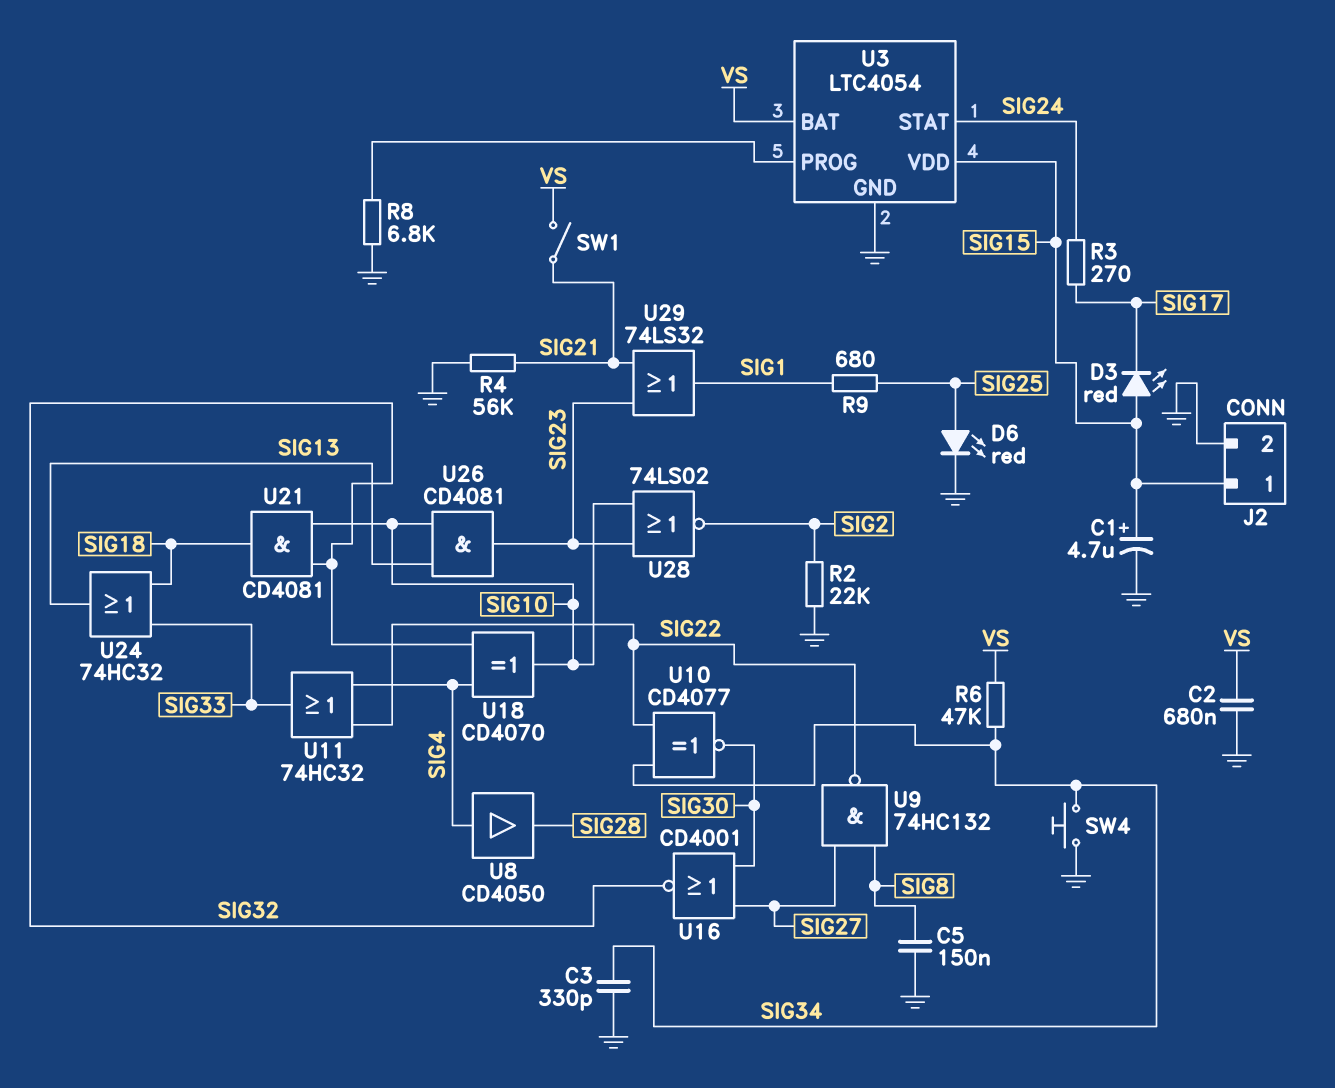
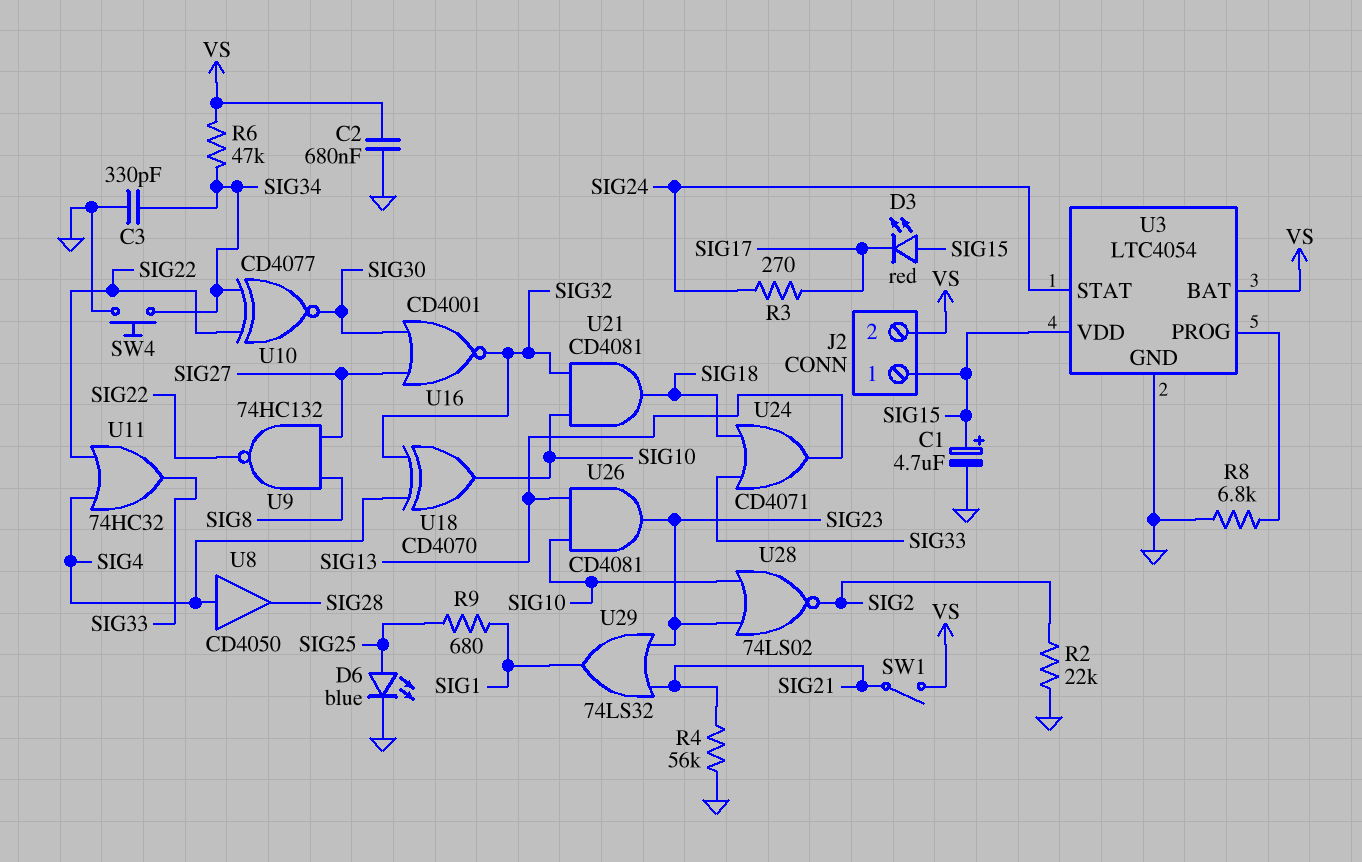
C5: 150nF (GND, SIG8) -> none
D6: LED red (A SIG25, K GND) -> LED blue (A SIG25, K GND)
J2 pin 2: GND -> VS
U24: OR 74HC32 (in SIG18, in SIG33, out SIG13) -> OR CD4071 (in SIG18, in SIG33, out SIG13)

